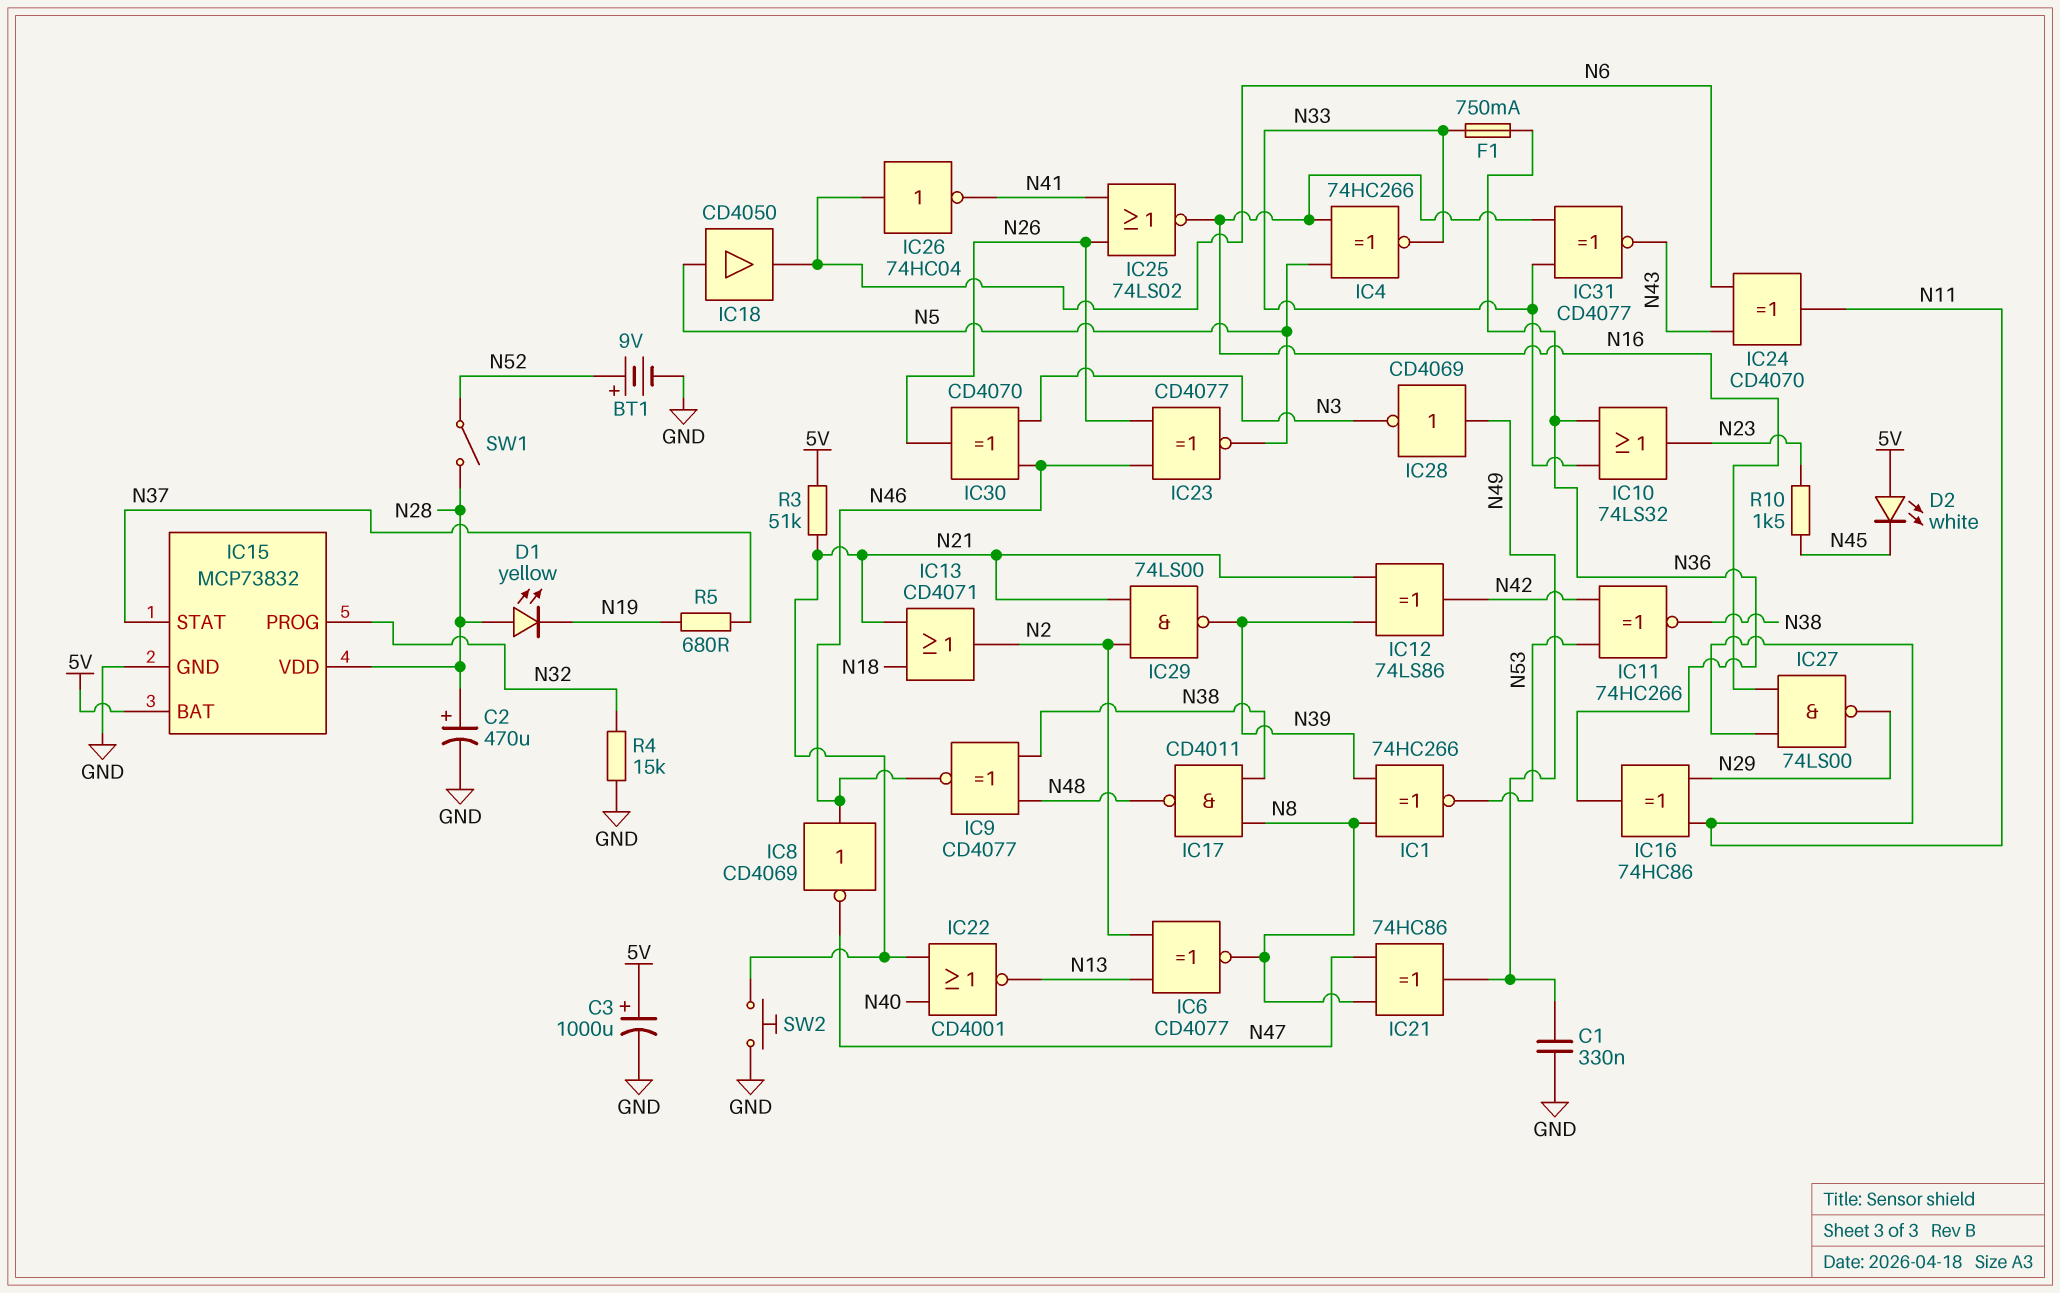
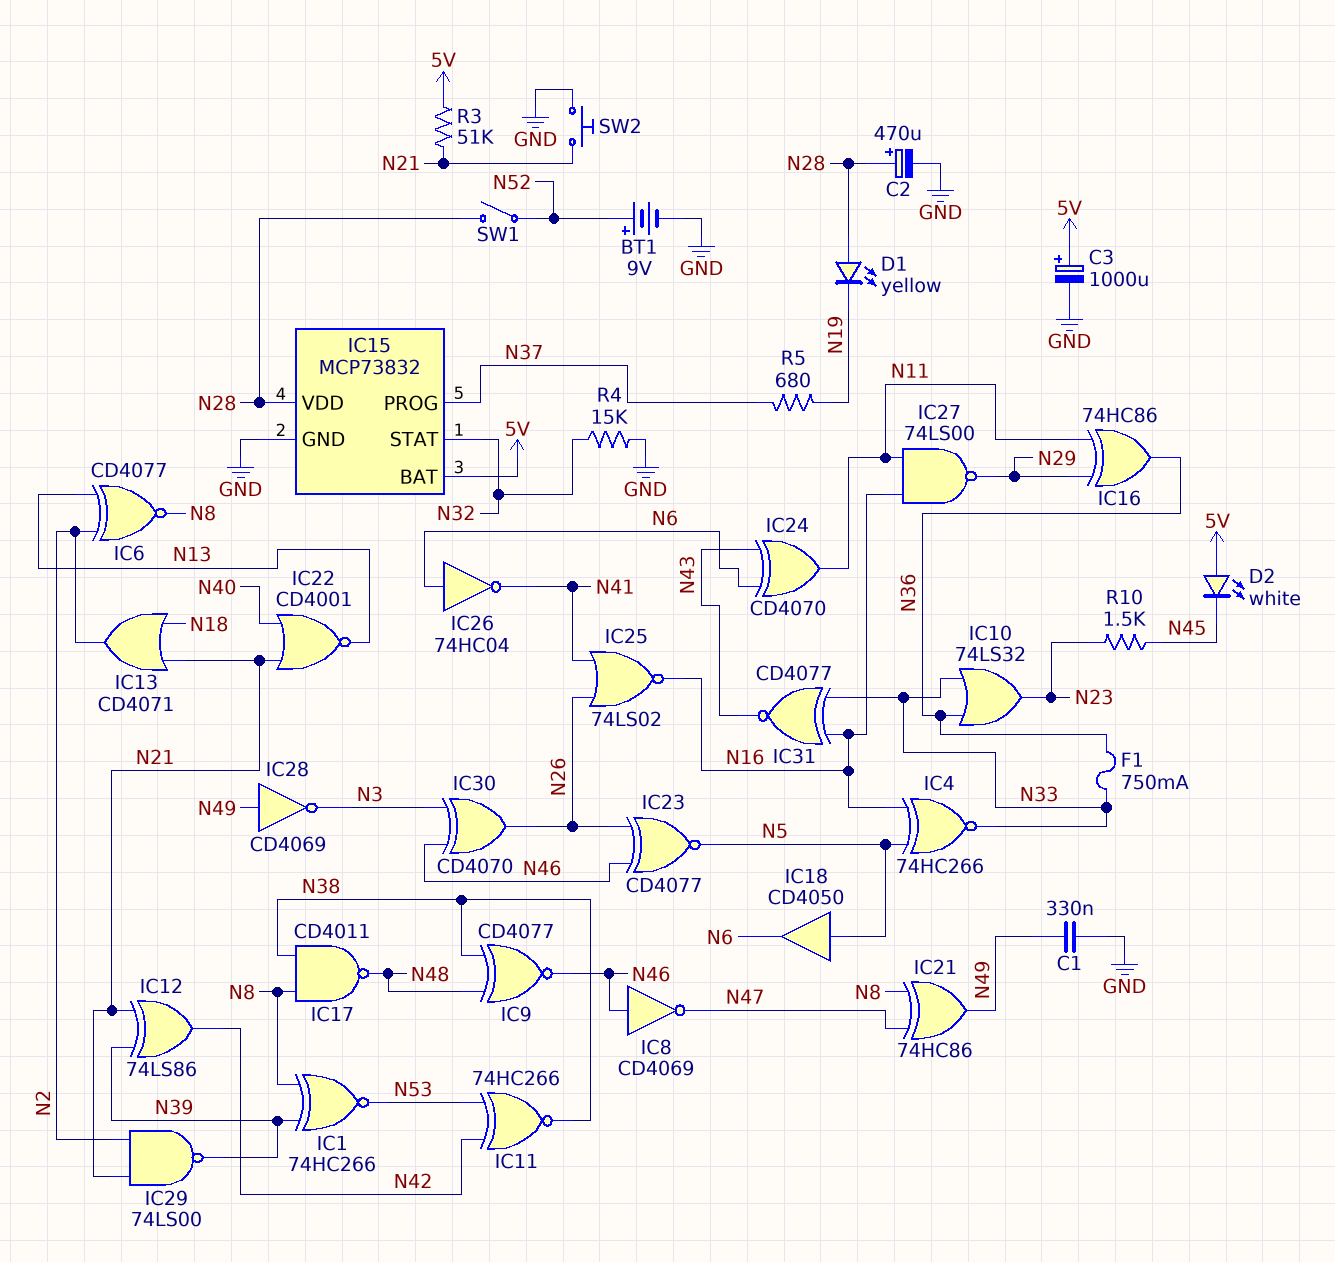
IC15 pin PROG: N32 -> N37
IC15 pin STAT: N37 -> N32

